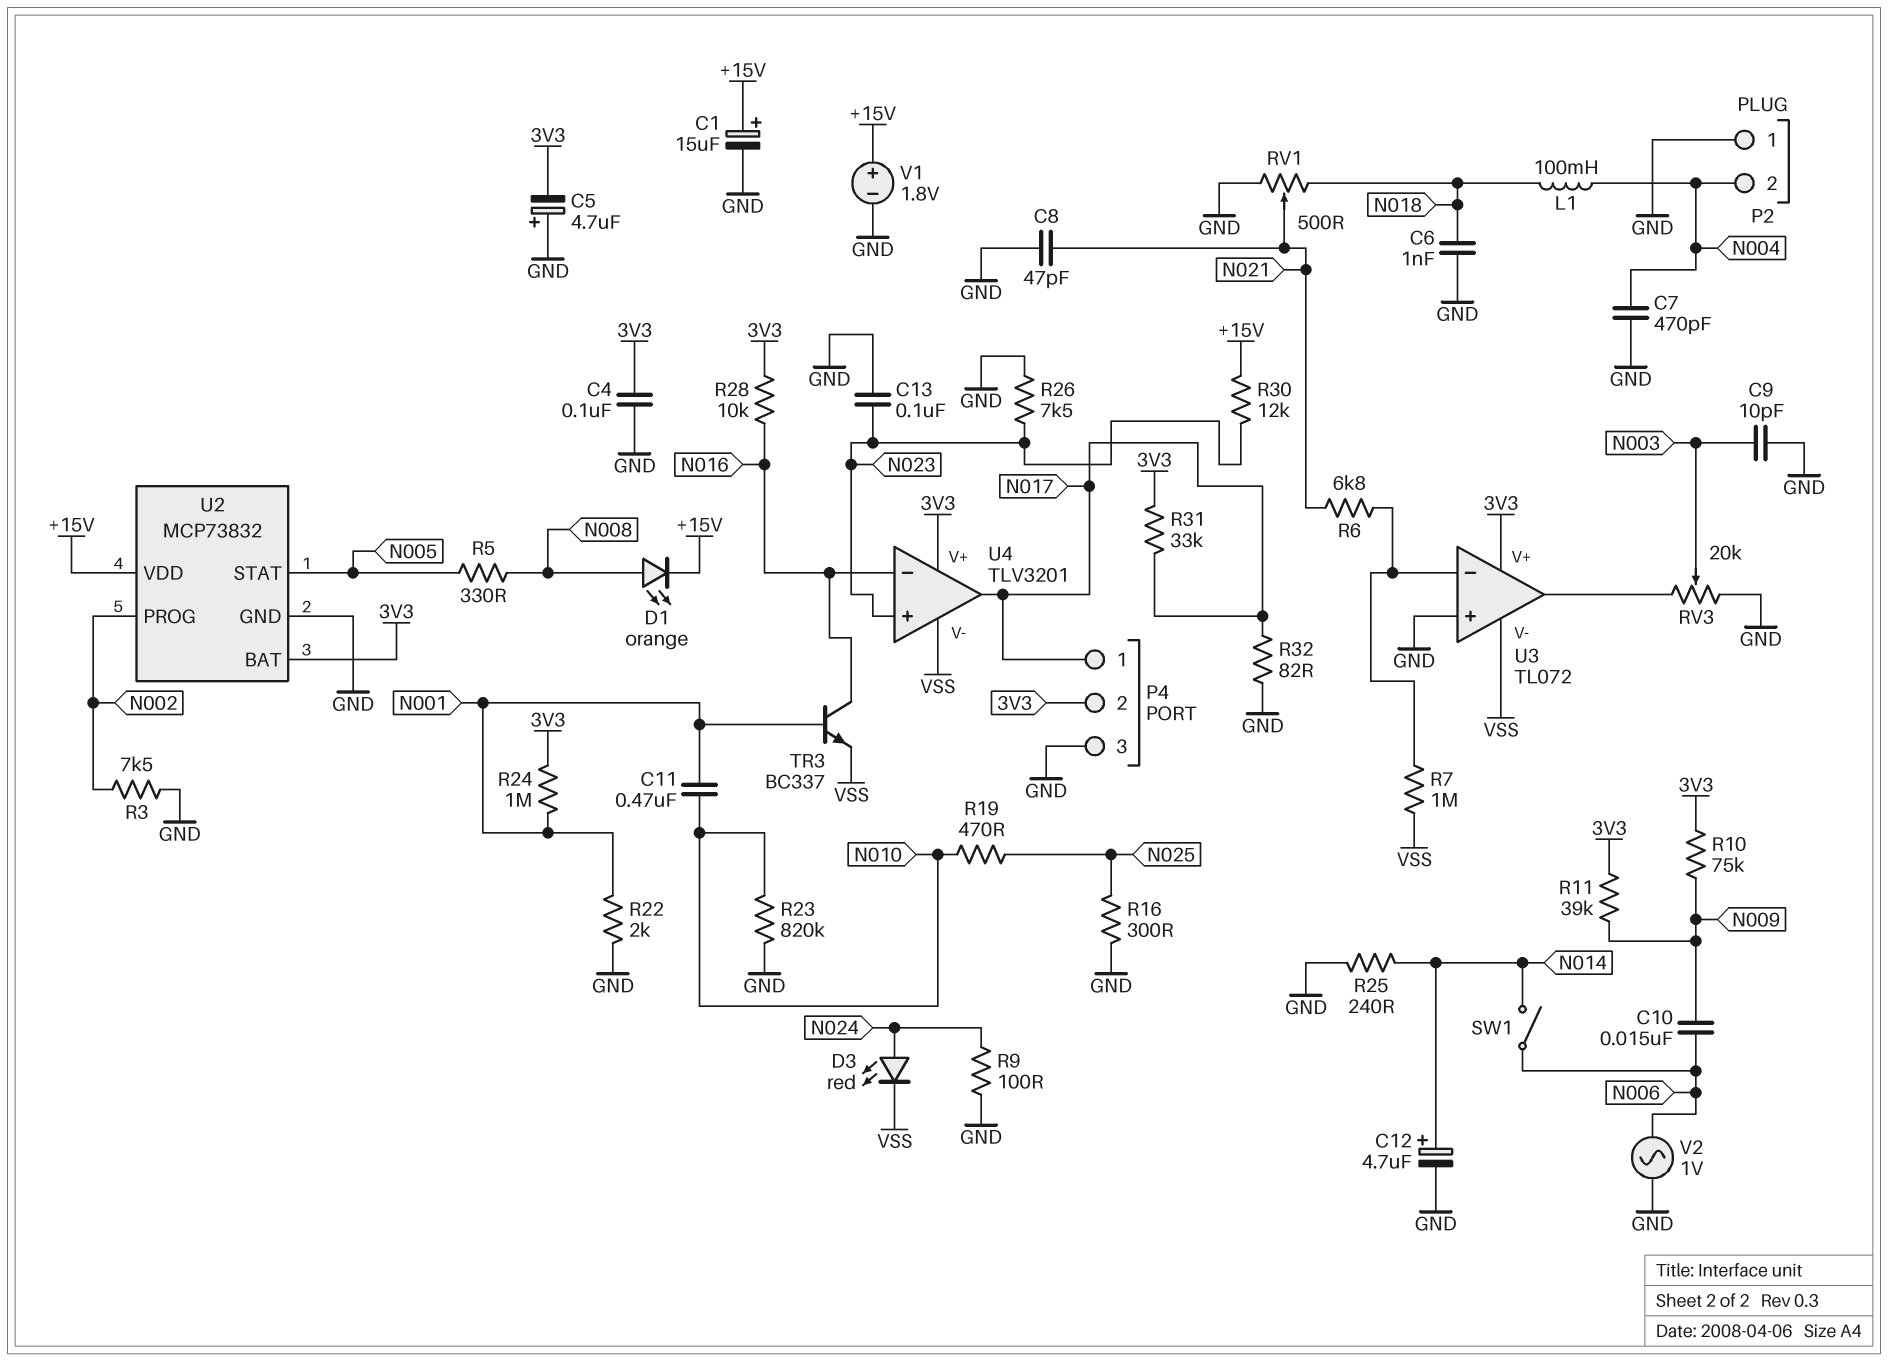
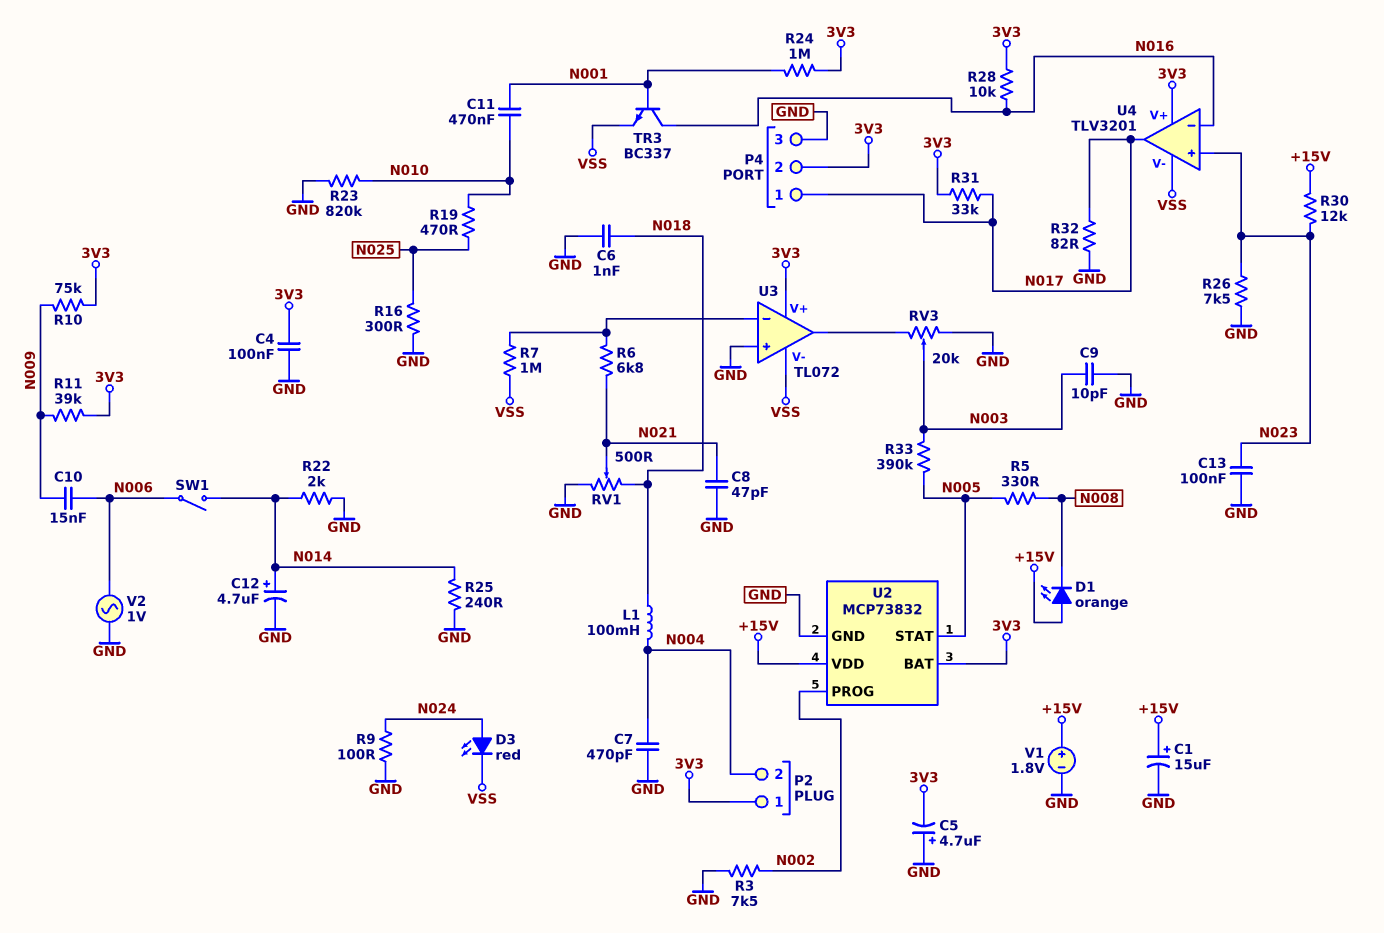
D1: LED orange (A N008, K +15V) -> LED orange (A +15V, K N008)
P2 pin 1: GND -> 3V3
R22: 2k (GND, N001) -> 2k (GND, N014)
R33: none -> 390k (N003, N005)

